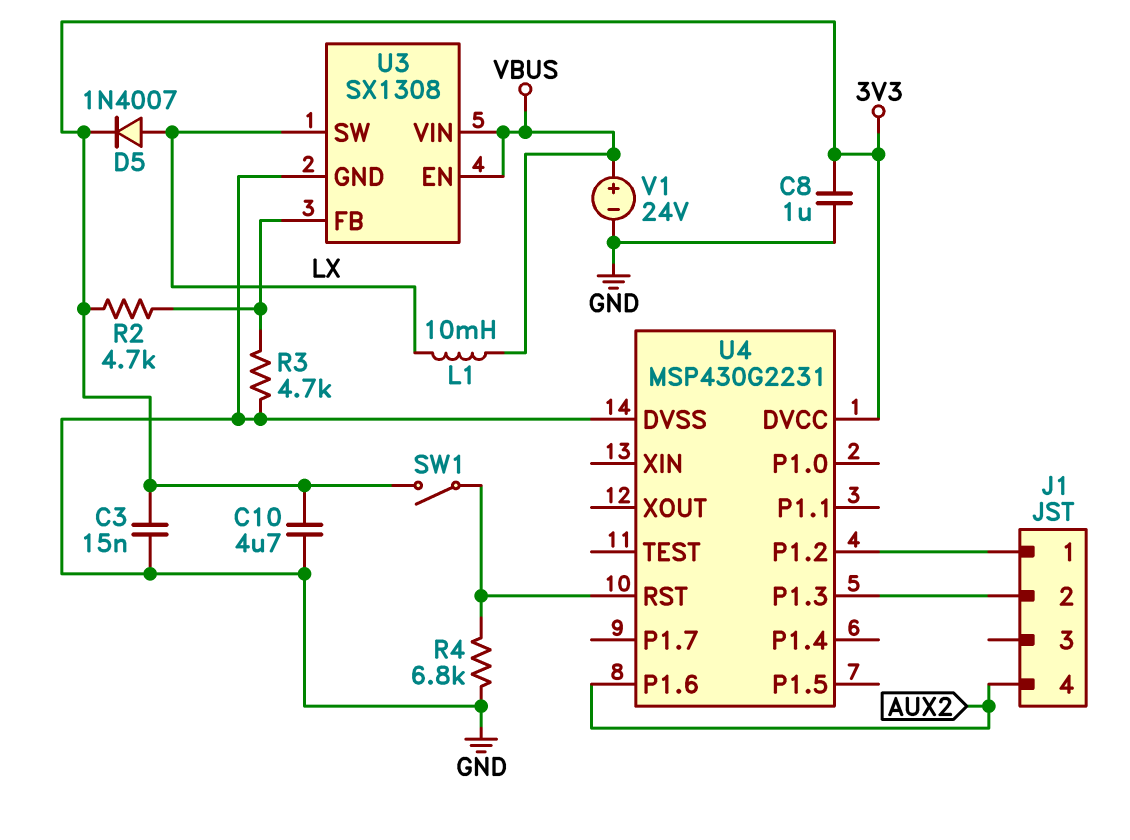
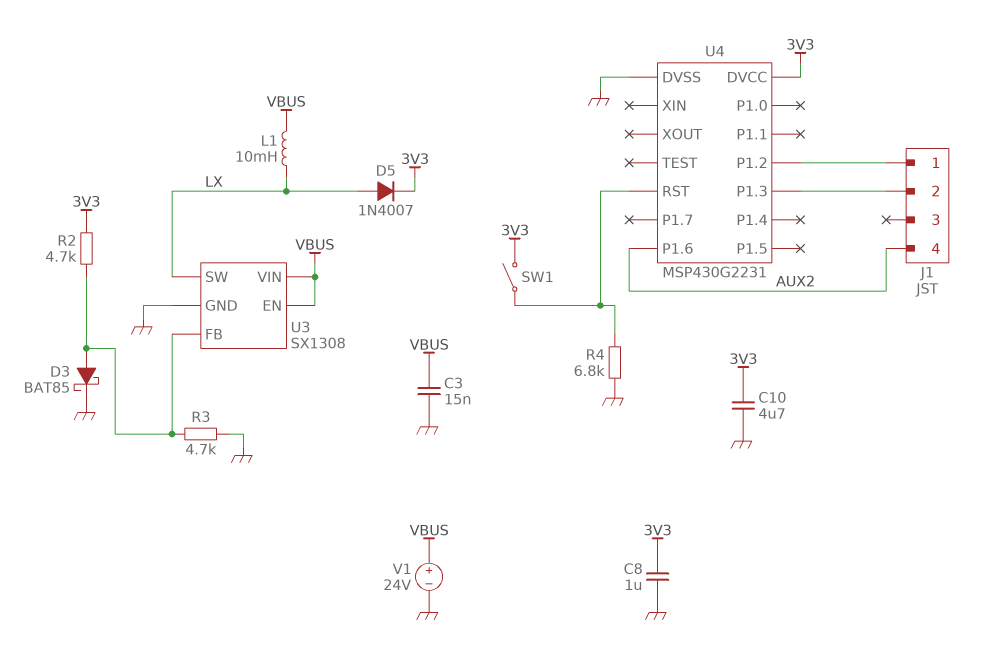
C3: 15nF (3V3, GND) -> 15nF (GND, VBUS)
D3: none -> schottky BAT85 (A U3/FB, K GND)

